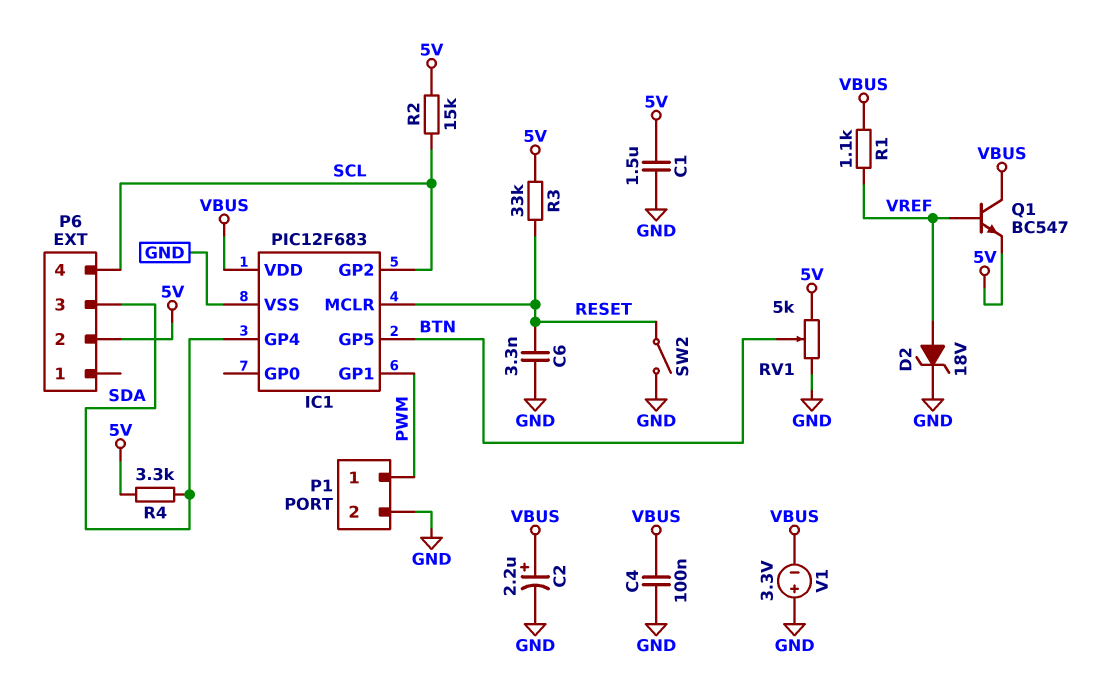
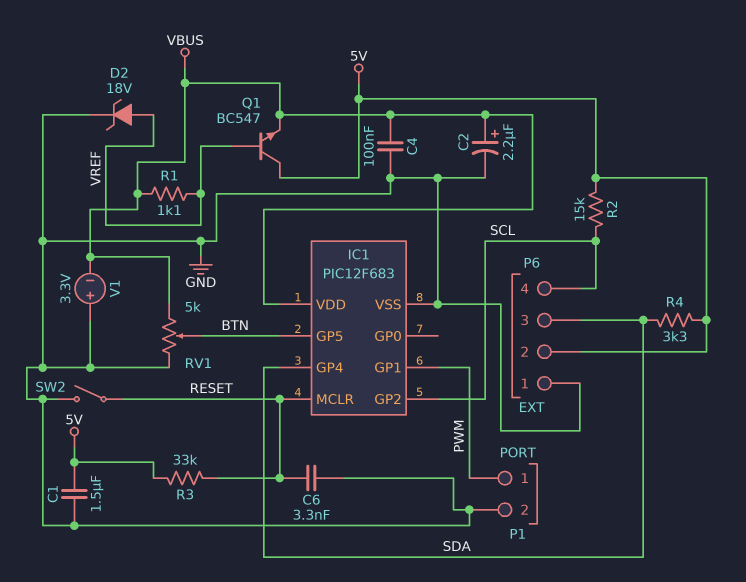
P6 pin 1: none -> GND
Q1: NPN BC547 (B VREF, C VBUS, E 5V) -> NPN BC547 (B VREF, C 5V, E VBUS)
RV1: 5k (5V, GND, wiper BTN) -> 5k (GND, VBUS, wiper BTN)

